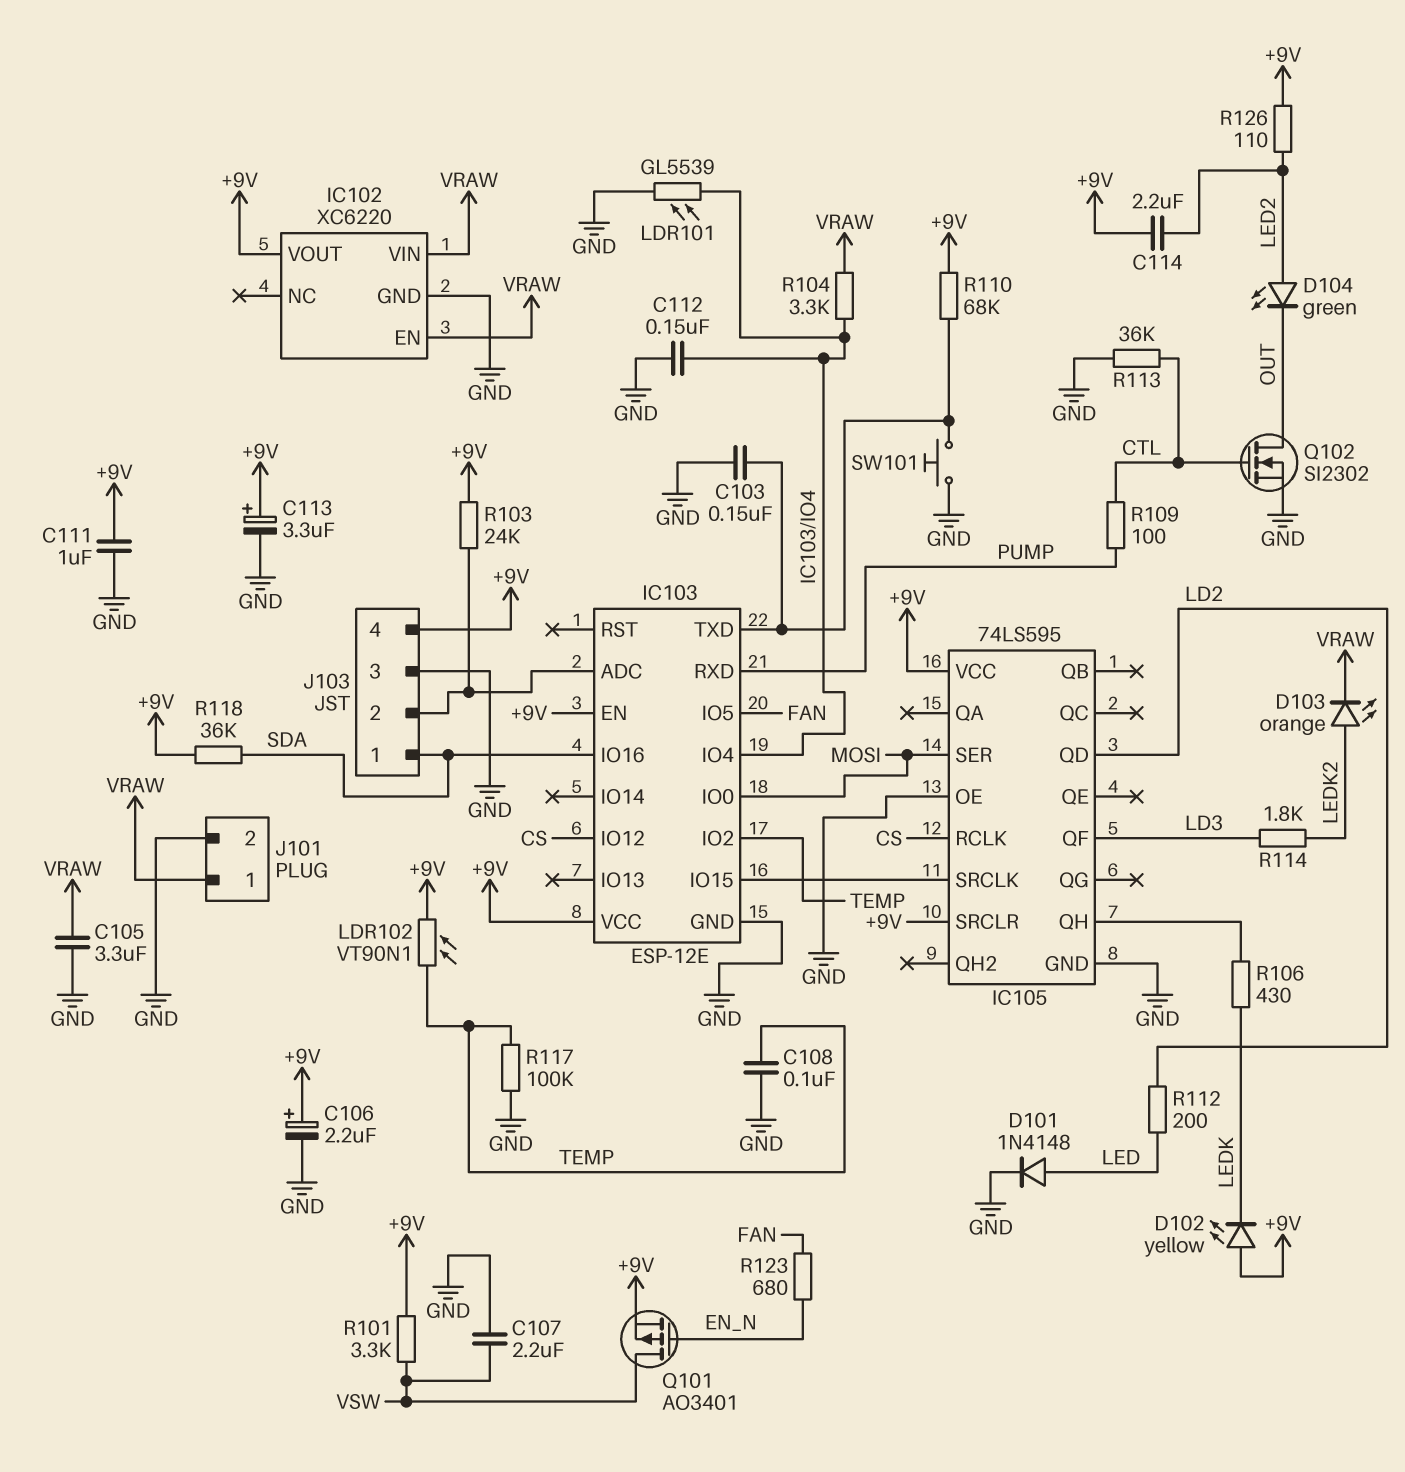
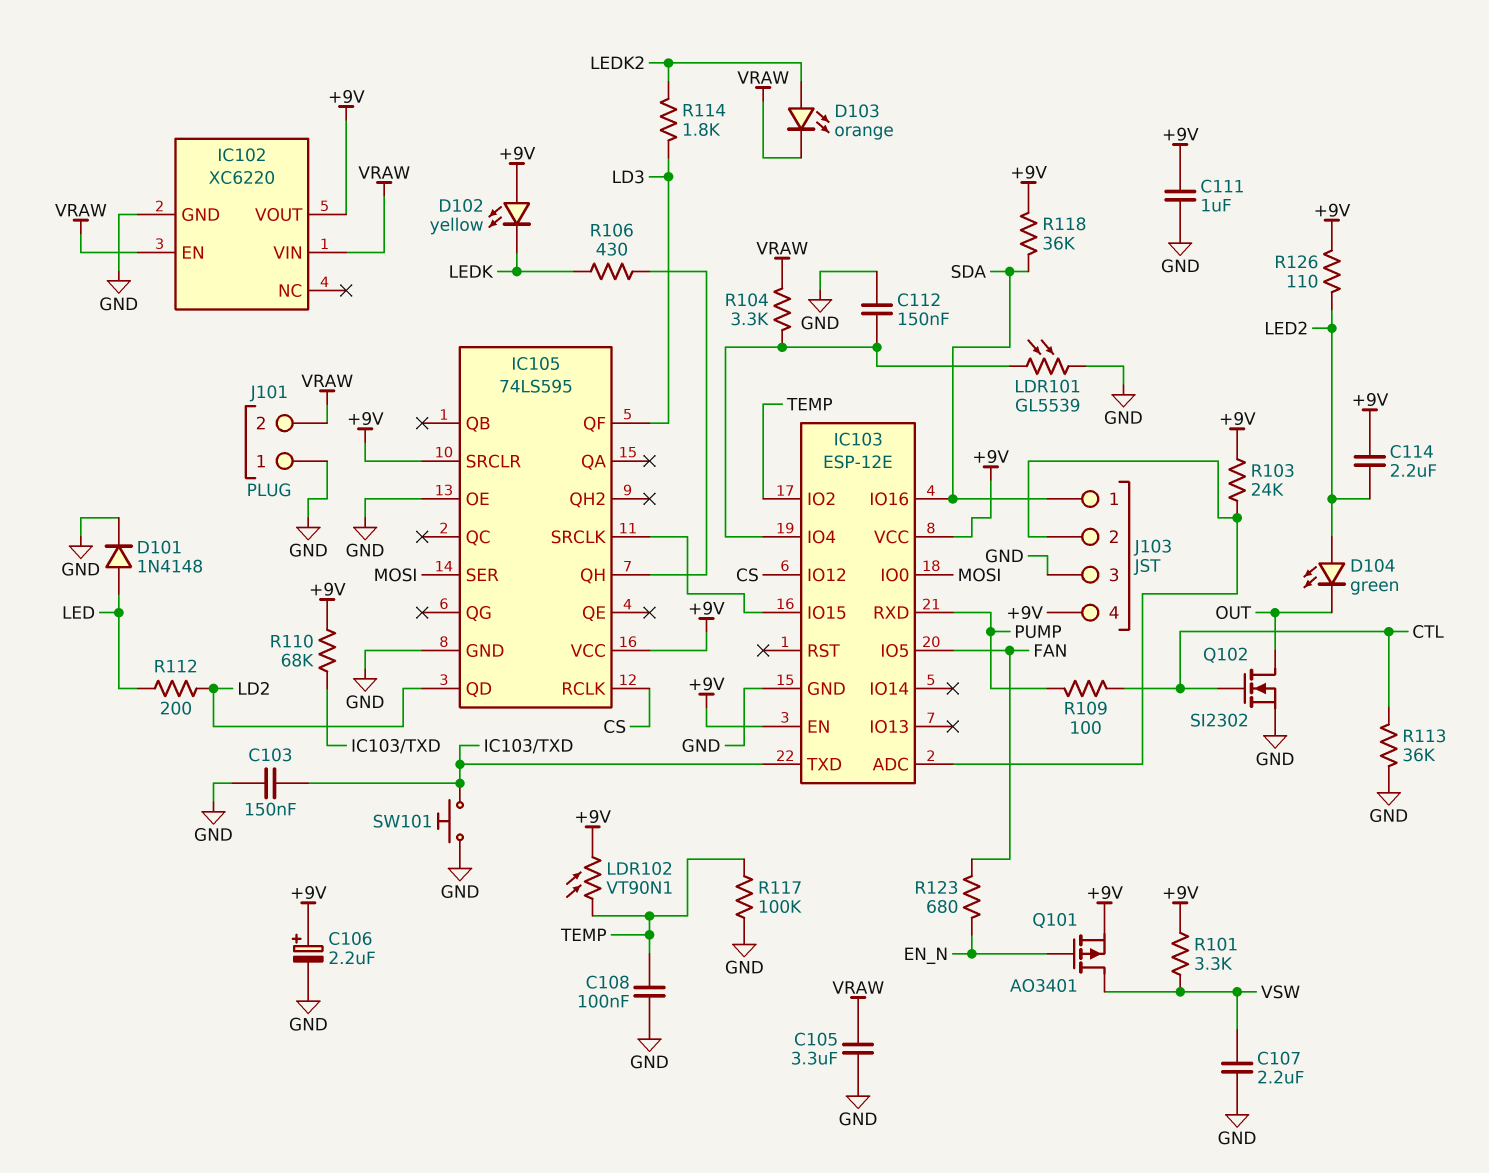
C113: 3.3uF (plus +9V, minus GND) -> none
J101 pin 1: VRAW -> GND
J101 pin 2: GND -> VRAW

